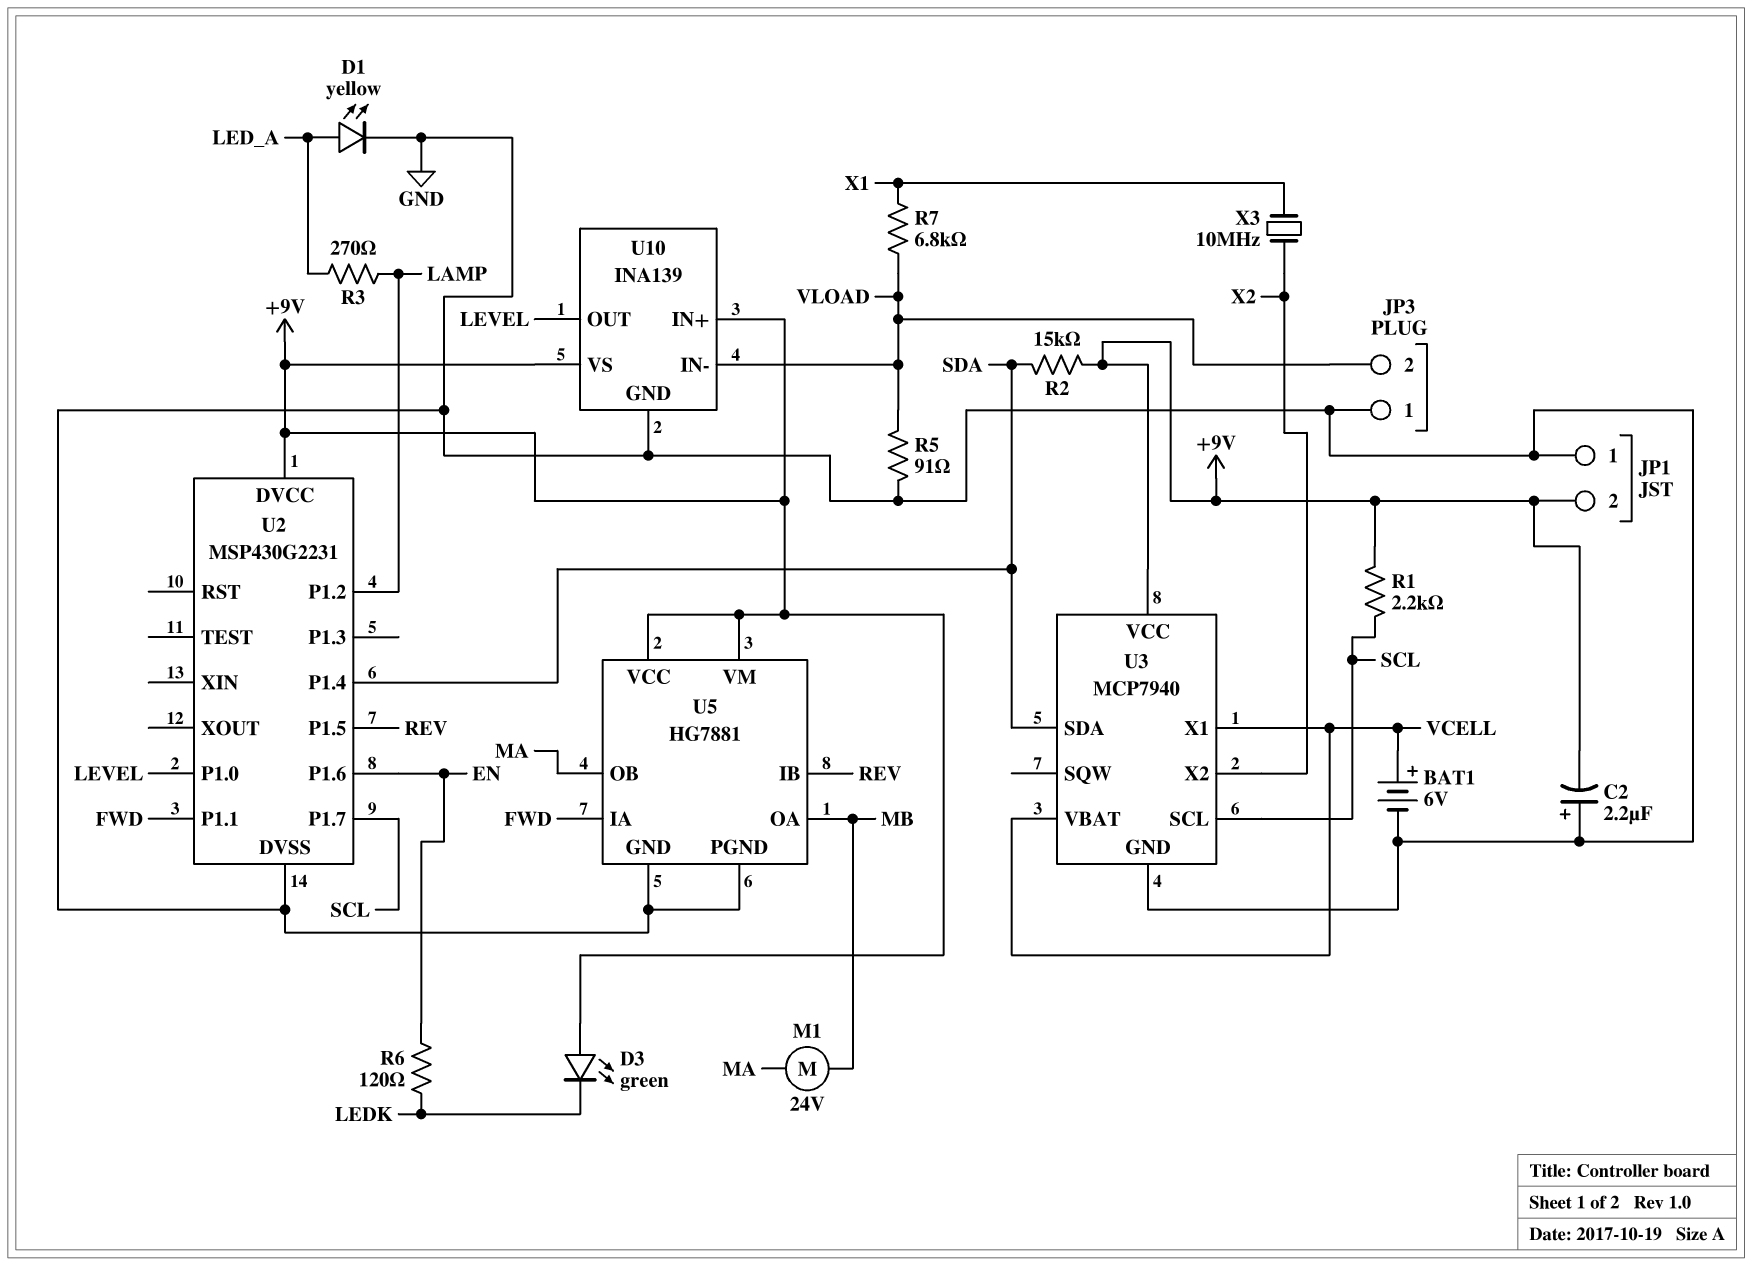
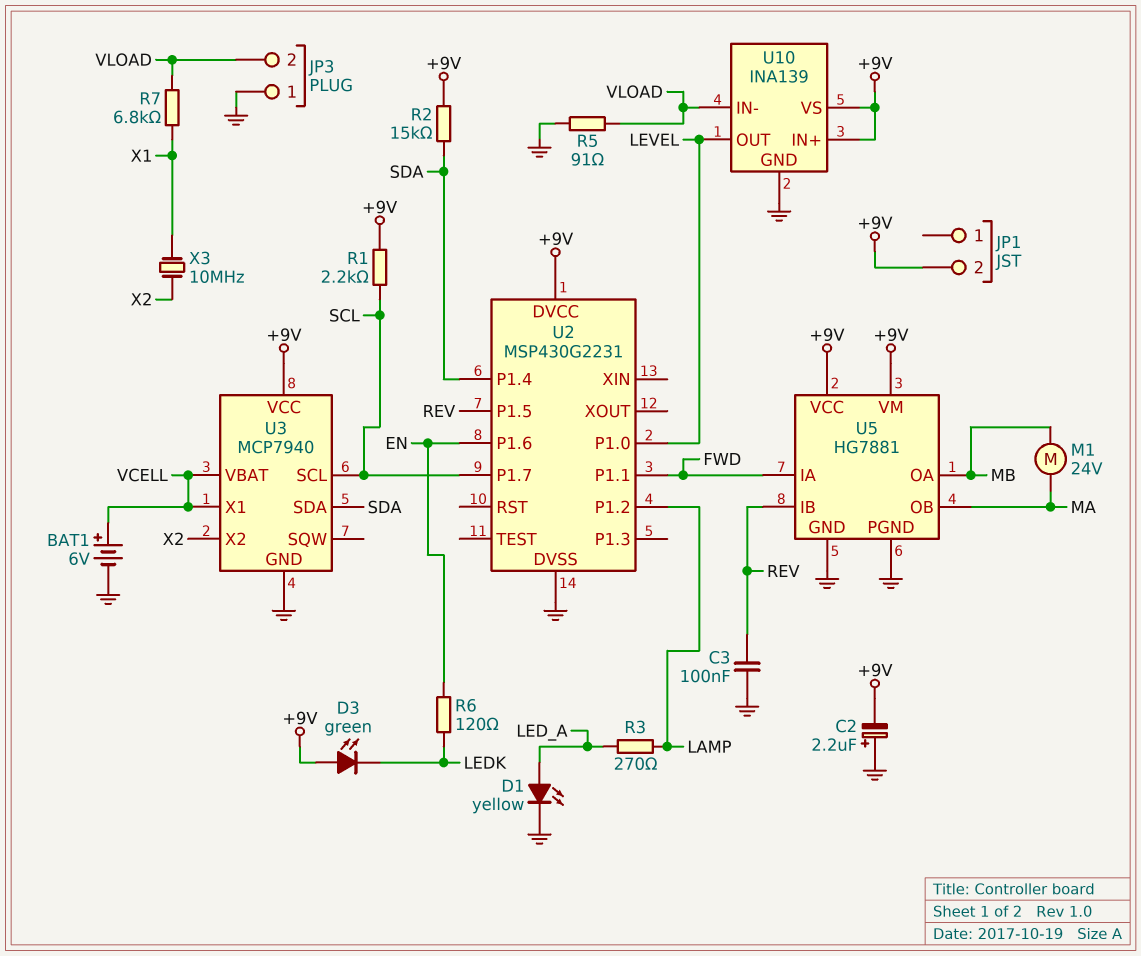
C3: none -> 100nF (GND, REV)
JP1 pin 1: GND -> none

